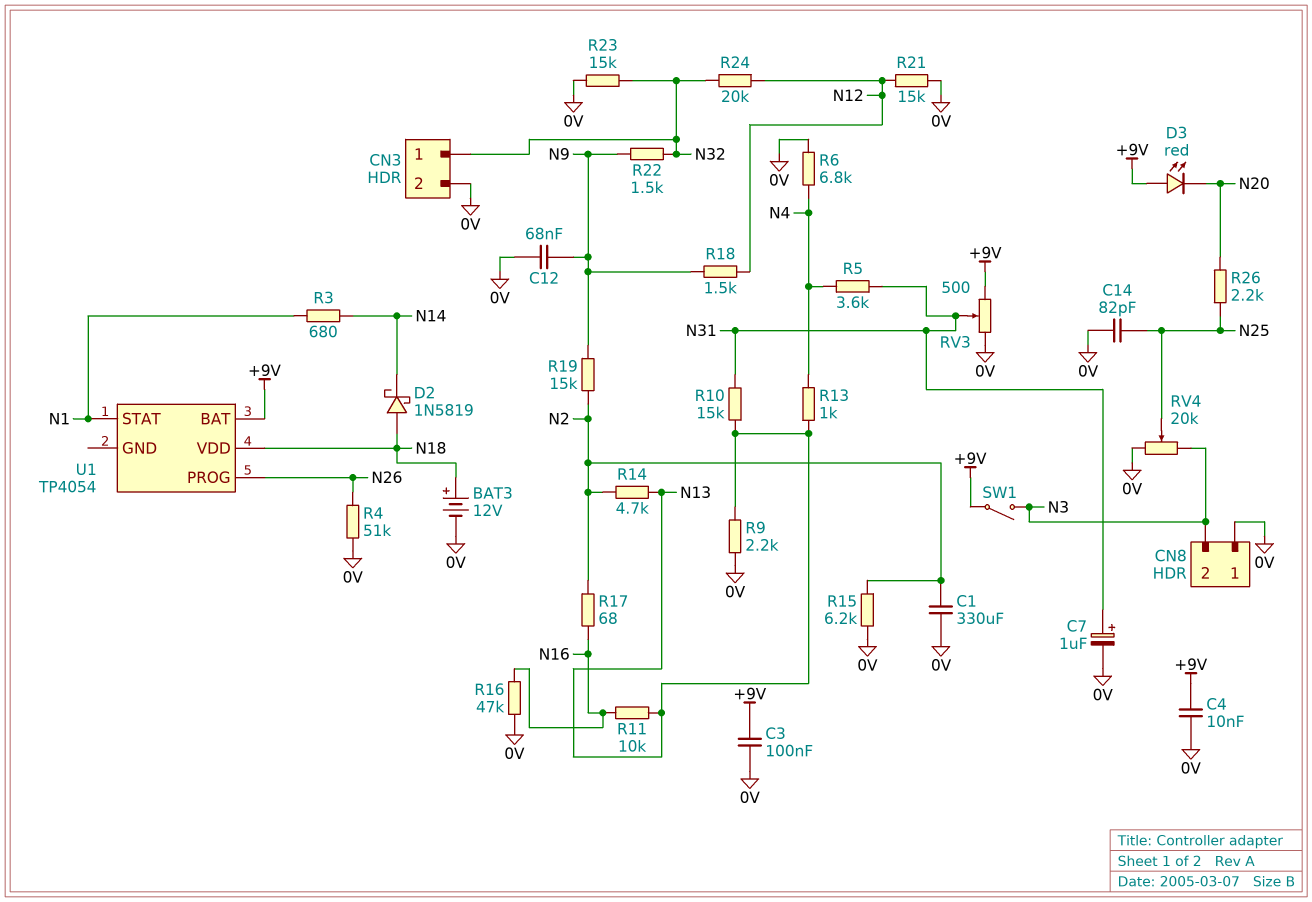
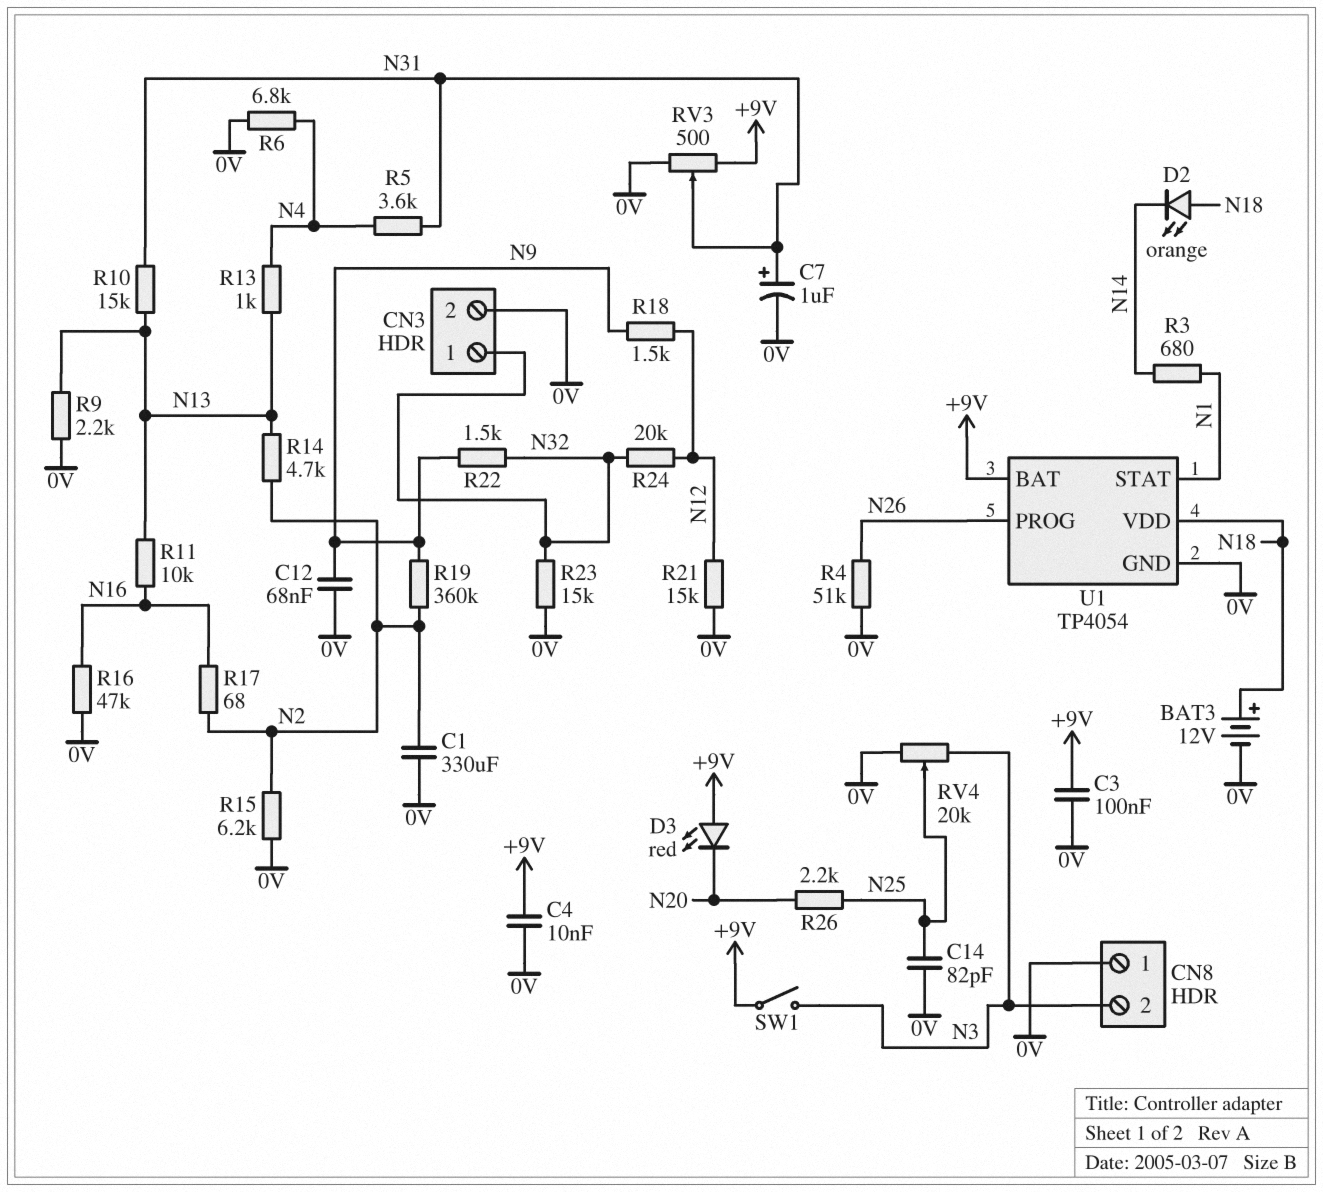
D2: schottky 1N5819 (A N18, K N14) -> LED orange (A N18, K N14)
R19: 15k (N2, N9) -> 360k (N2, N9)
U1 pin GND: none -> 0V

